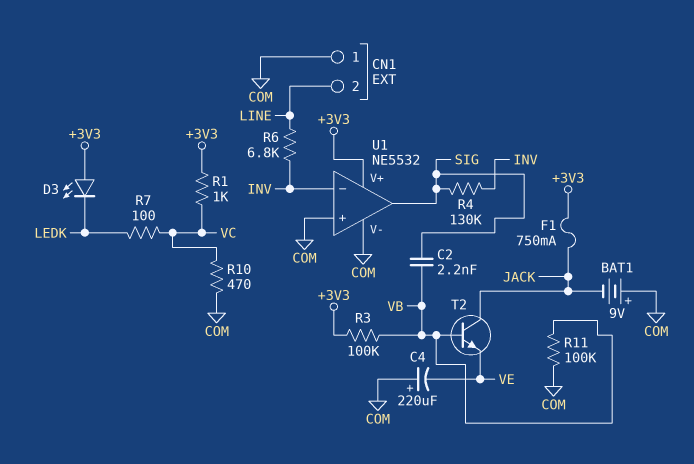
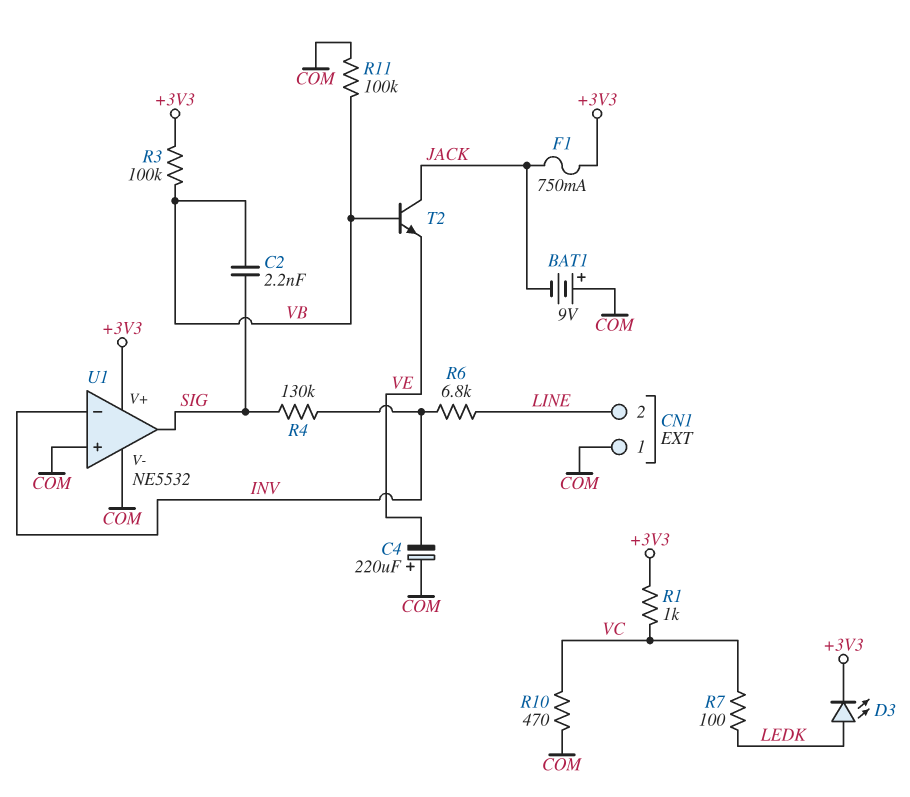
D3: LED (A +3V3, K LEDK) -> LED (A LEDK, K +3V3)

